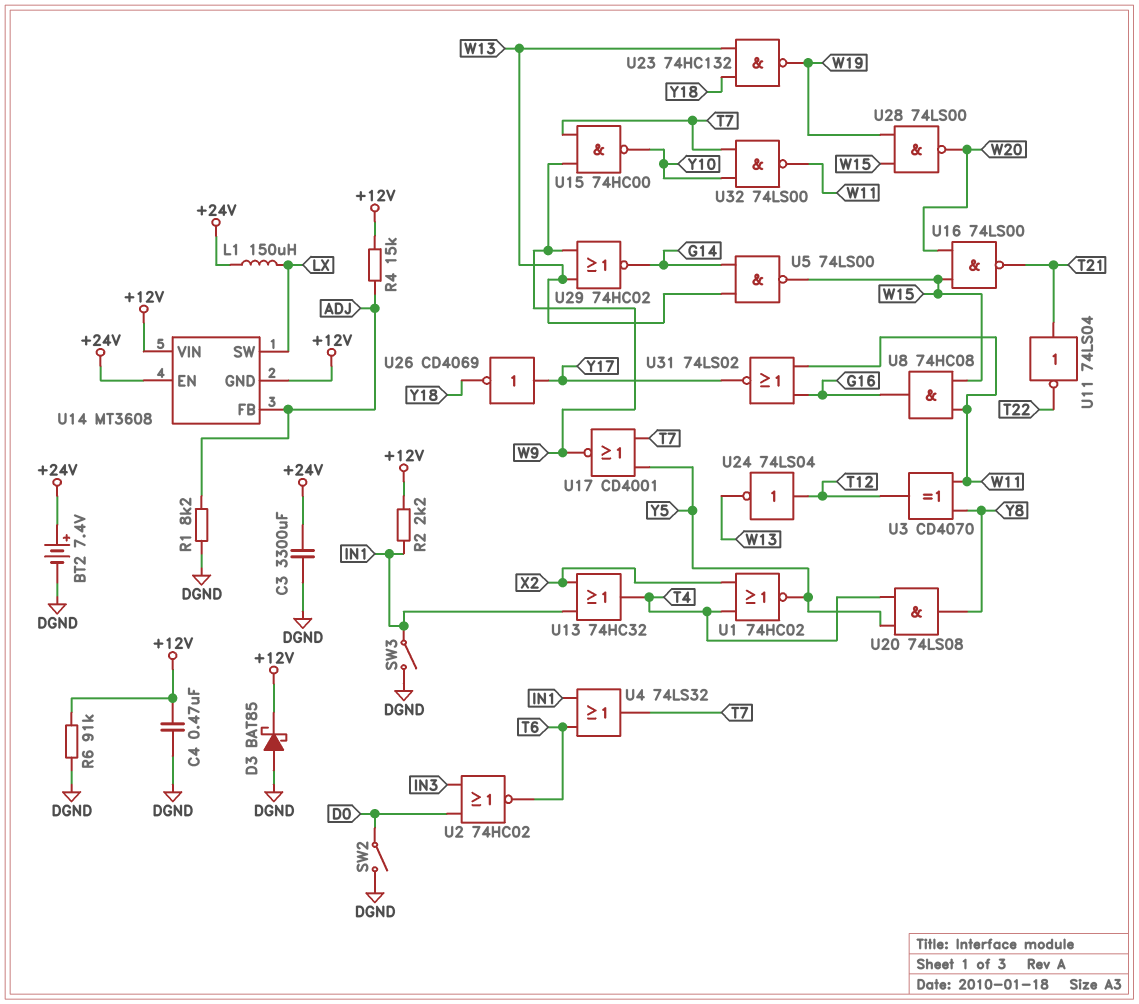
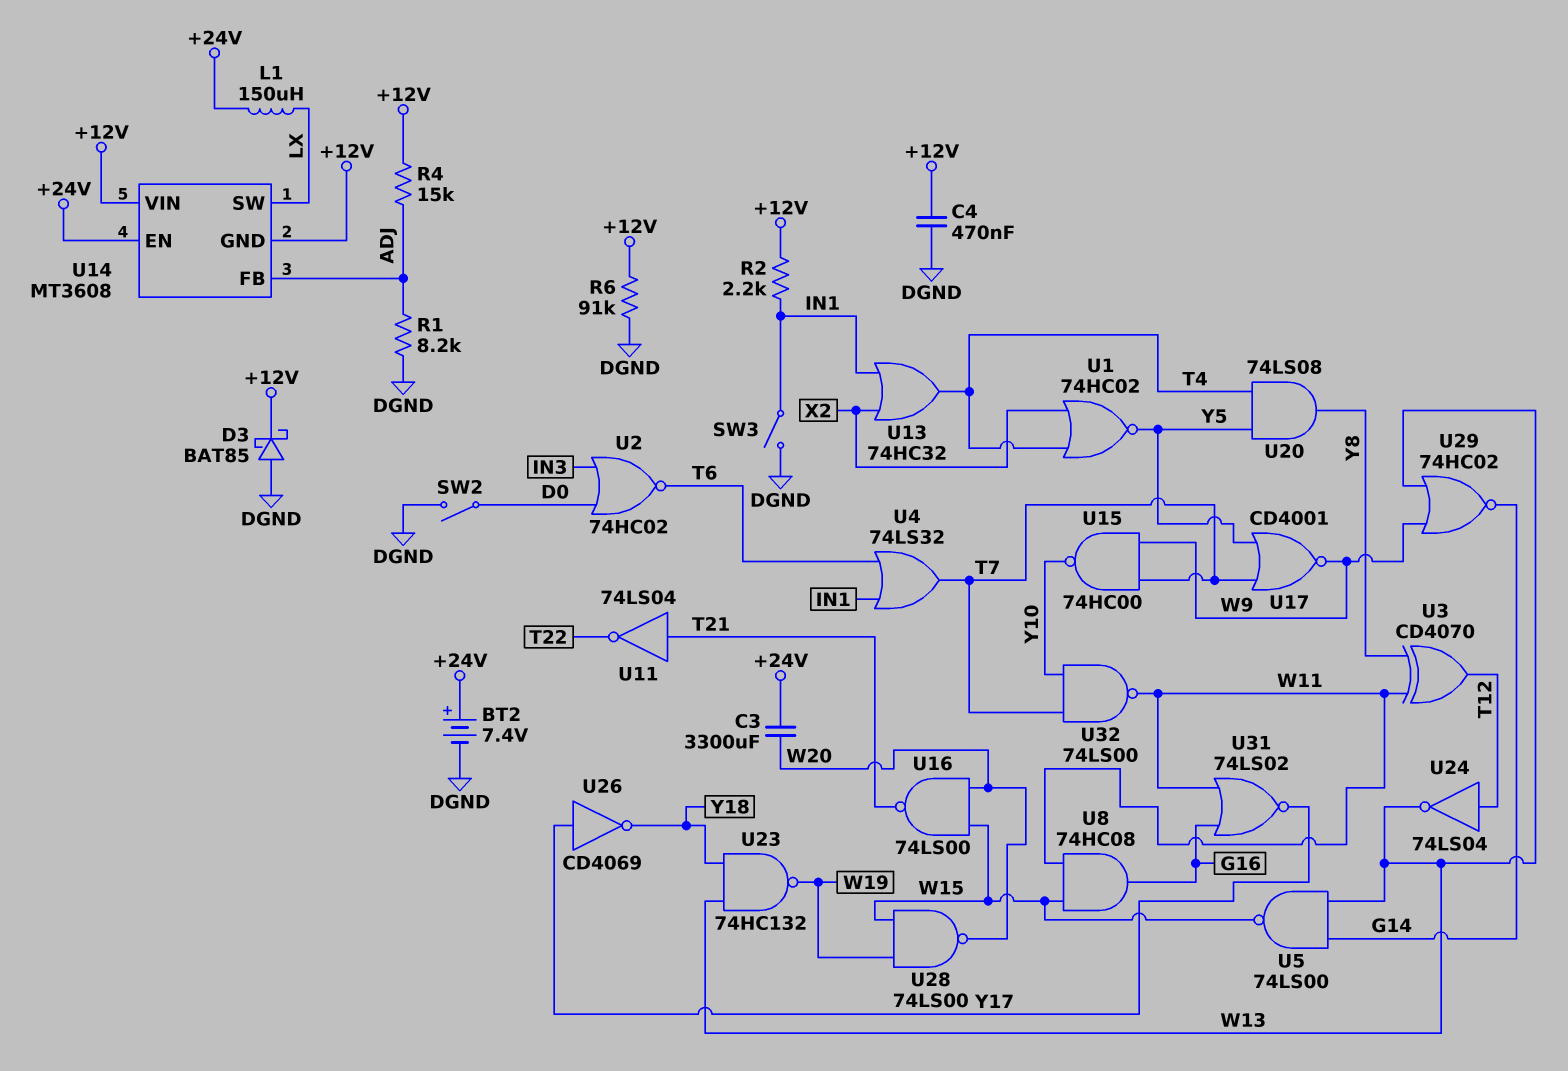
C3: 3300uF (+24V, DGND) -> 3300uF (+24V, W20)

